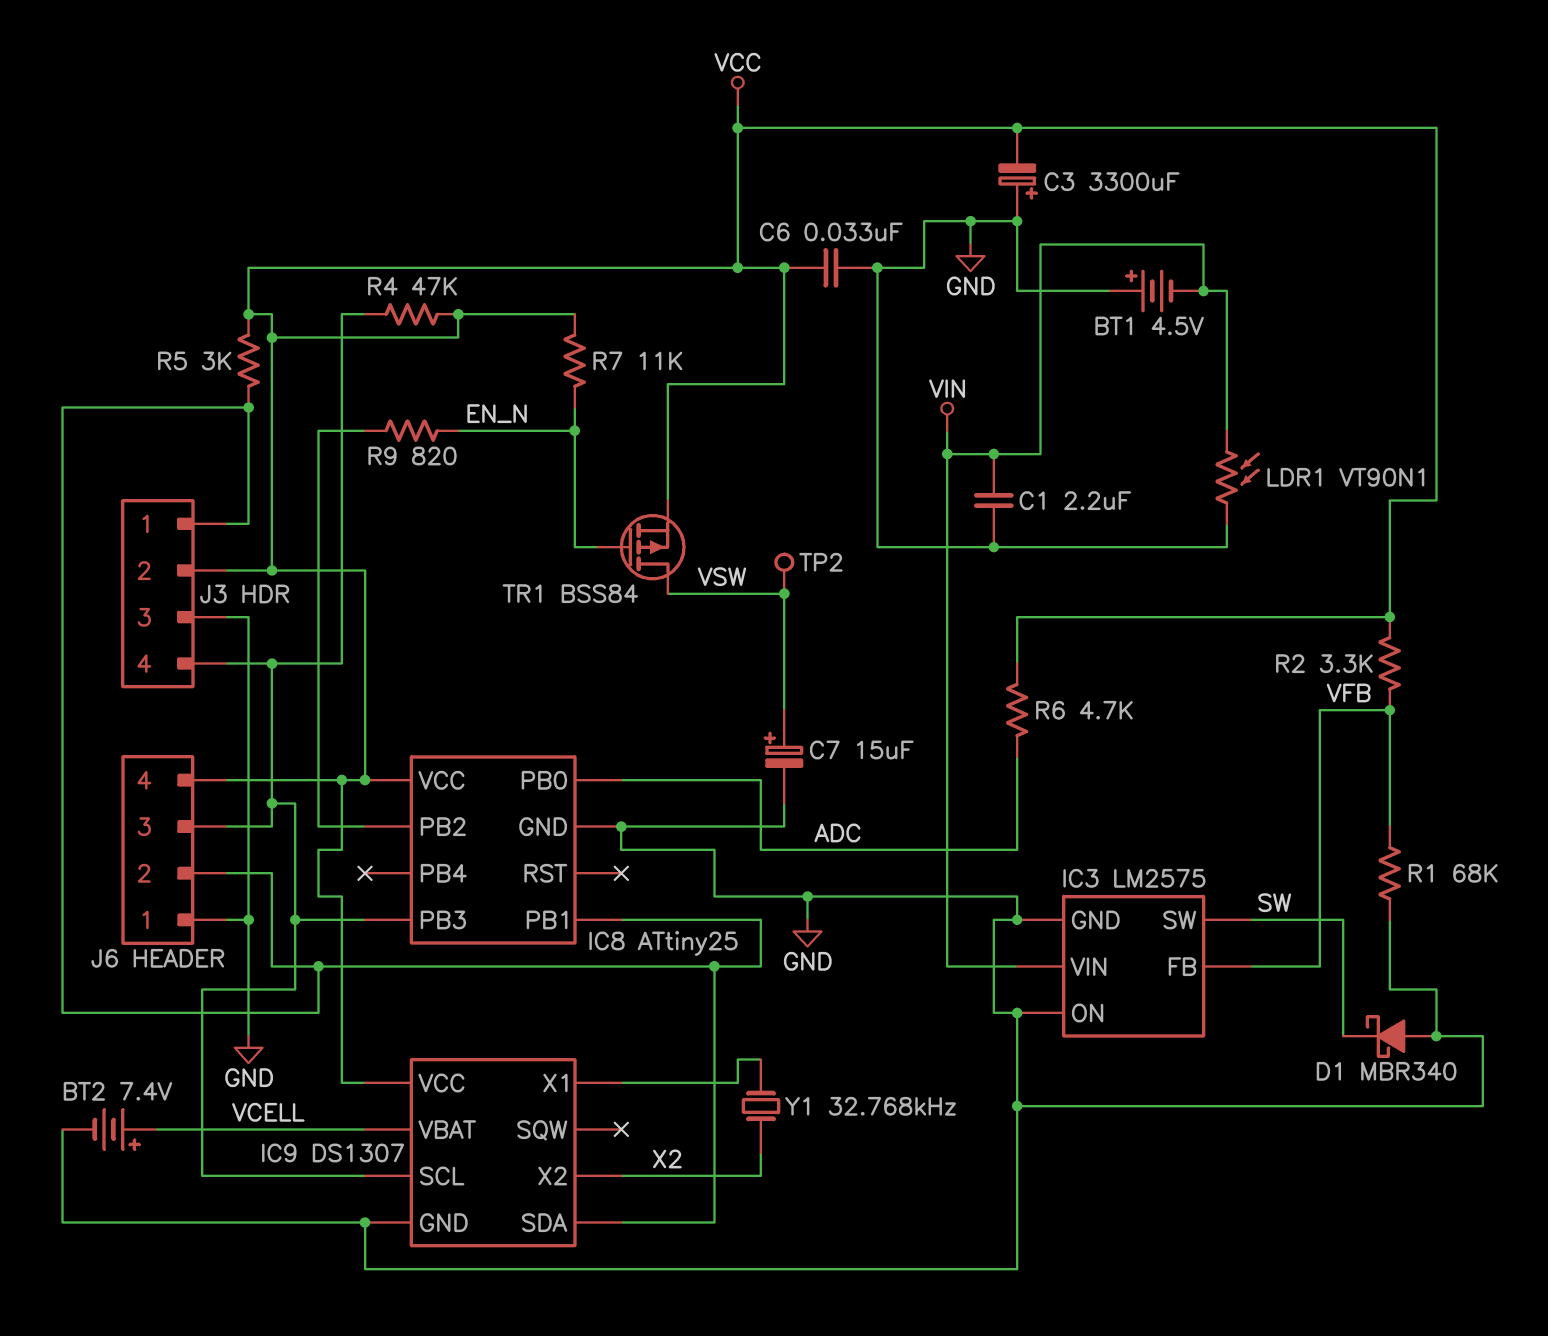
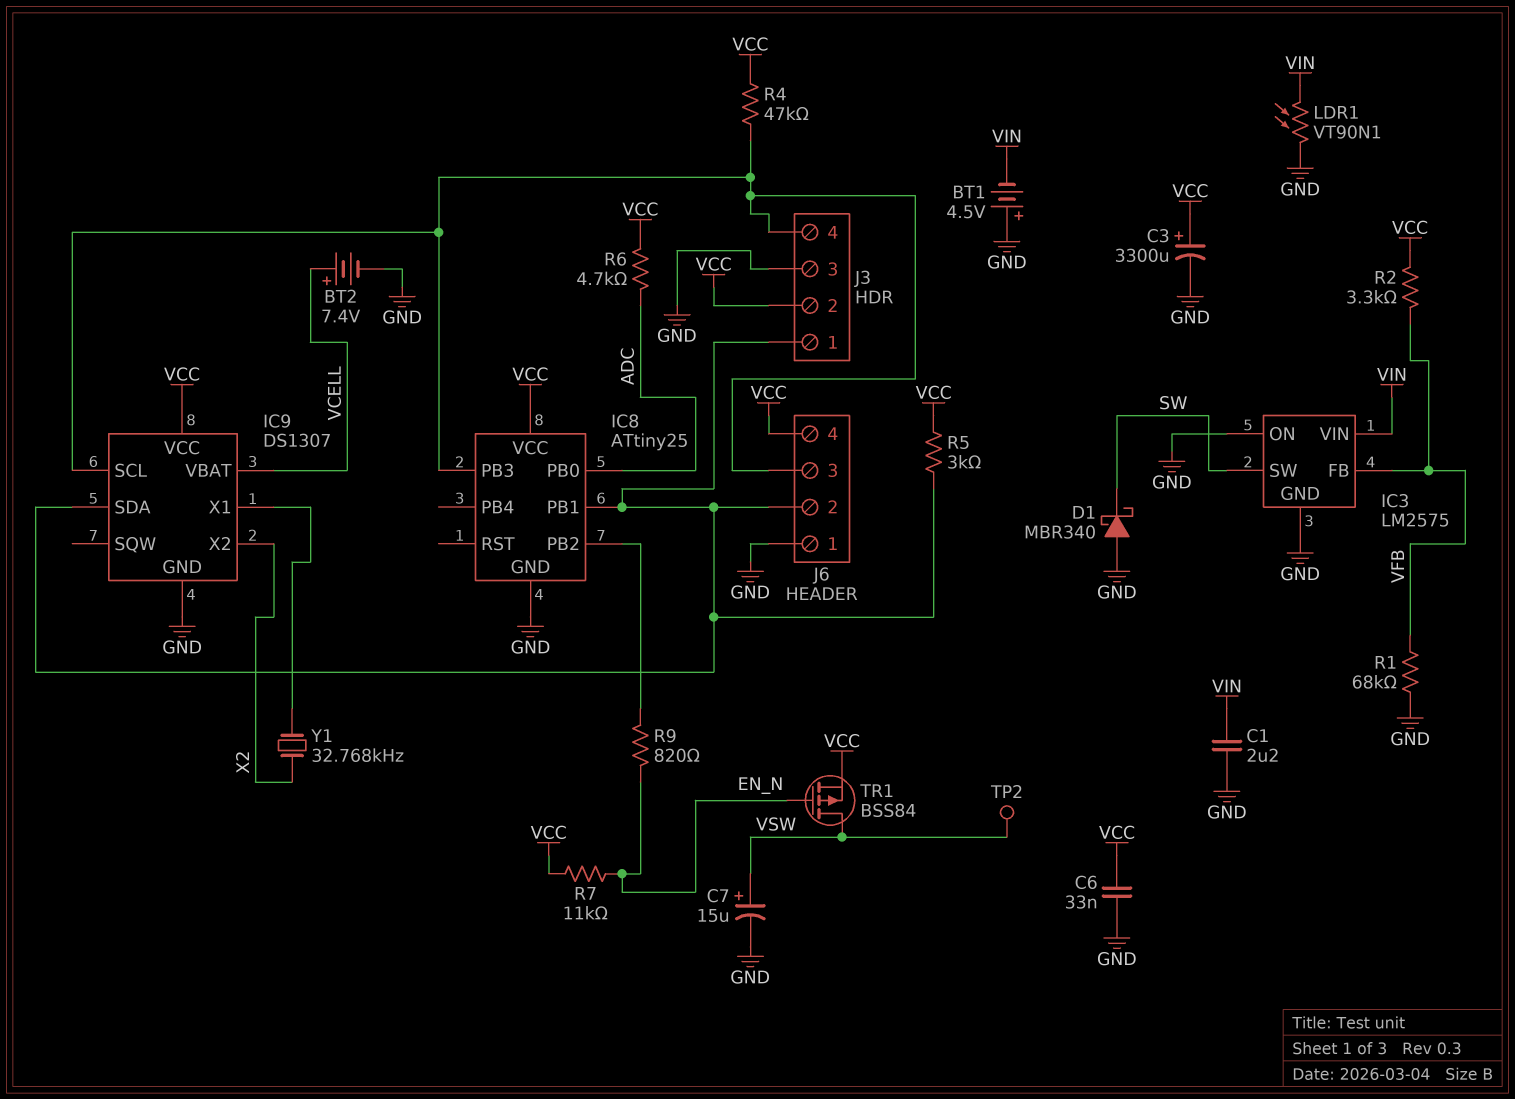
C3: 3300uF (plus GND, minus VCC) -> 3300uF (plus VCC, minus GND)

